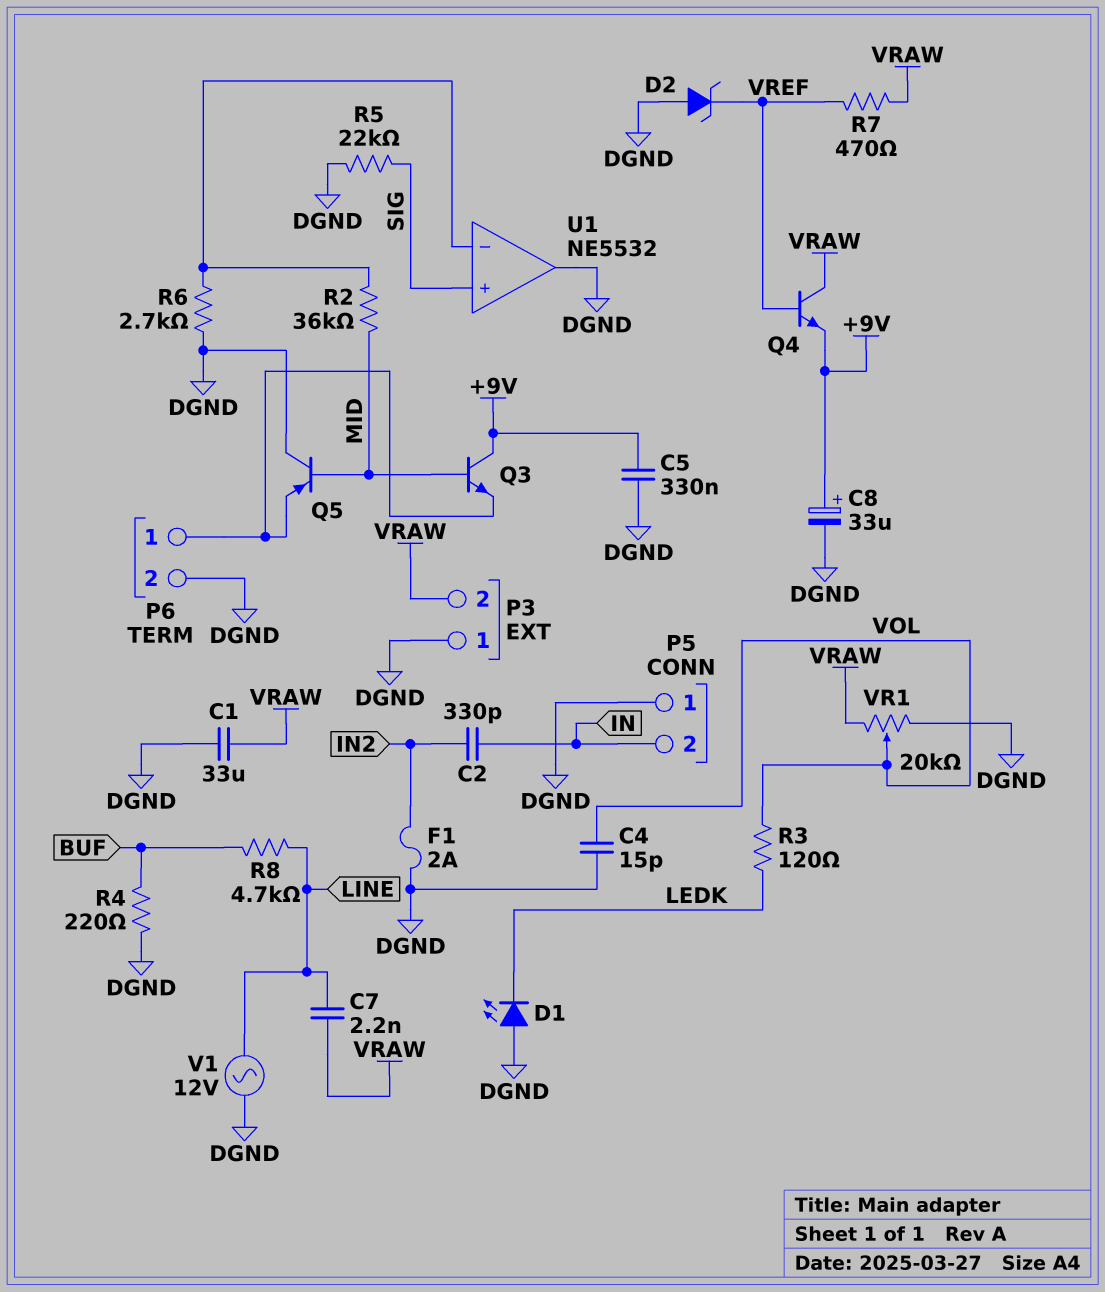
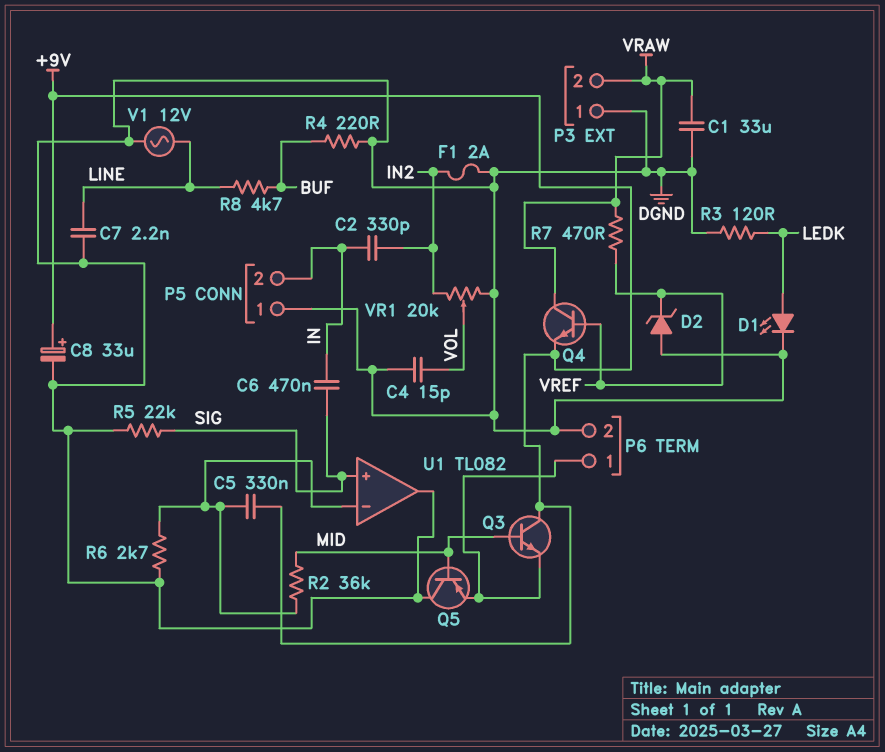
C5: 330nF (+9V, DGND) -> 330nF (+9V, U1/in-)
C6: none -> 470nF (IN, SIG)
C7: 2.2nF (LINE, VRAW) -> 2.2nF (DGND, LINE)
D1: LED (A DGND, K LEDK) -> LED (A LEDK, K DGND)
R3: 120 (LEDK, VOL) -> 120 (DGND, LEDK)
U1: NE5532 -> TL082
VR1: 20k (DGND, VRAW, wiper VOL) -> 20k (DGND, IN2, wiper VOL)

